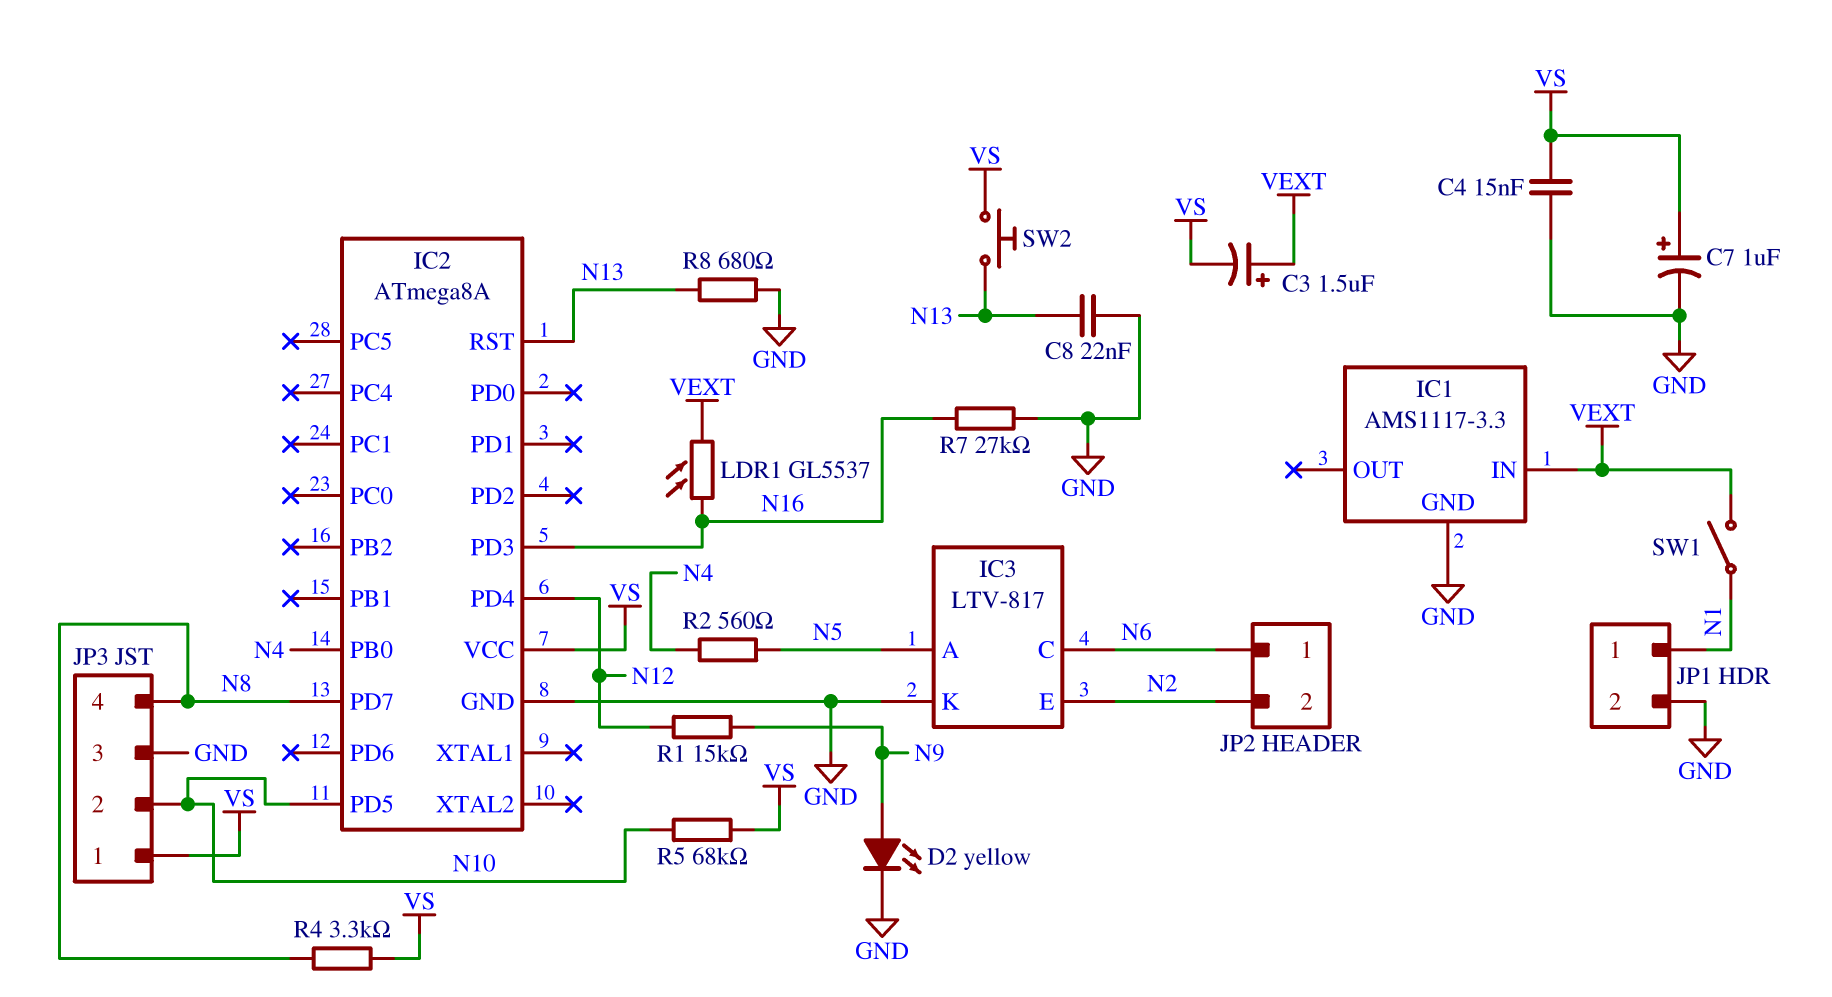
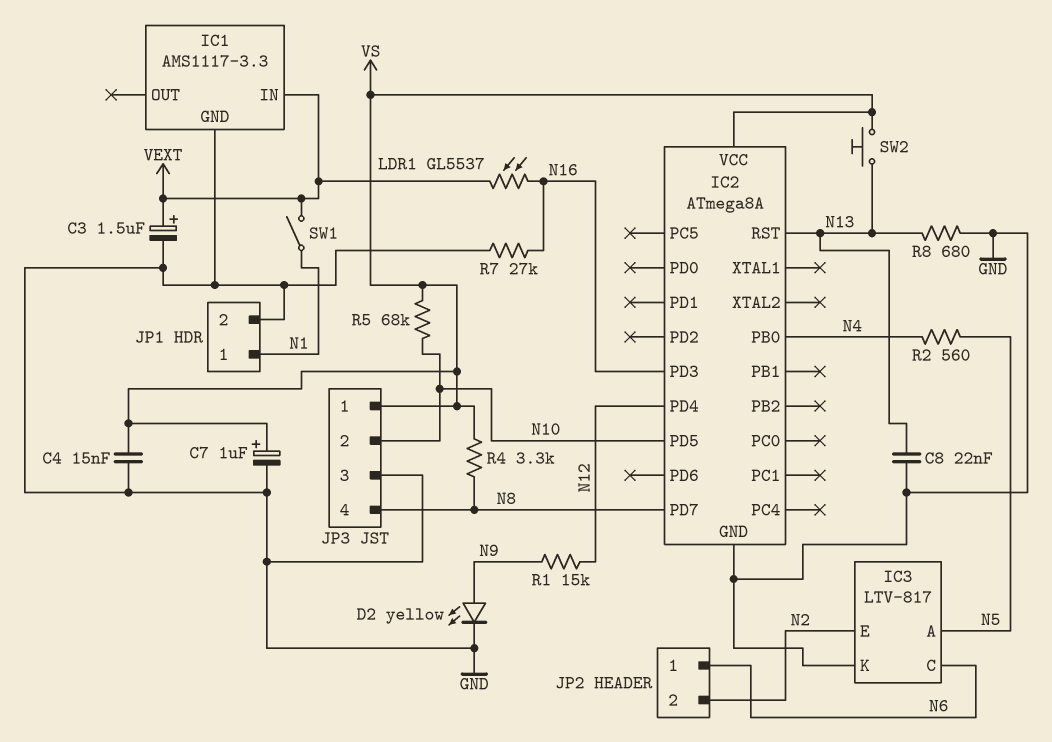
C3: 1.5uF (plus VEXT, minus VS) -> 1.5uF (plus VEXT, minus GND)

